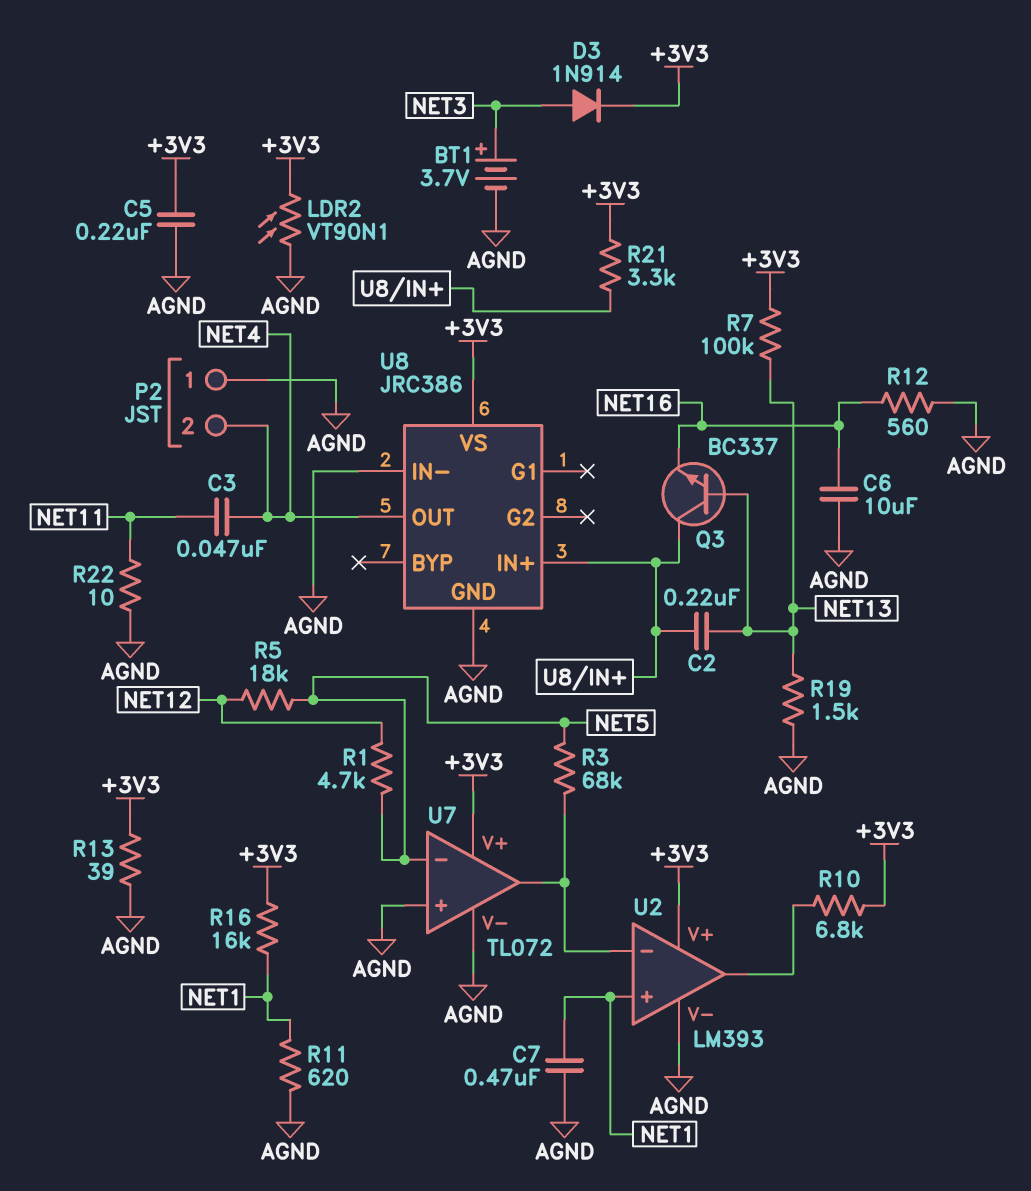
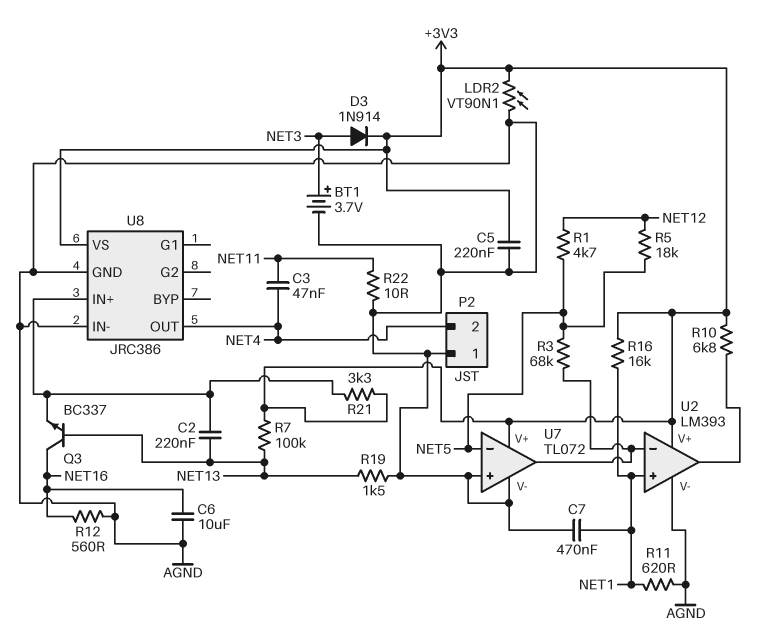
Q3: NPN BC337 (B NET13, C U8/IN+, E NET16) -> NPN BC337 (B NET13, C NET16, E U8/IN+)
R13: 39 (+3V3, AGND) -> none

